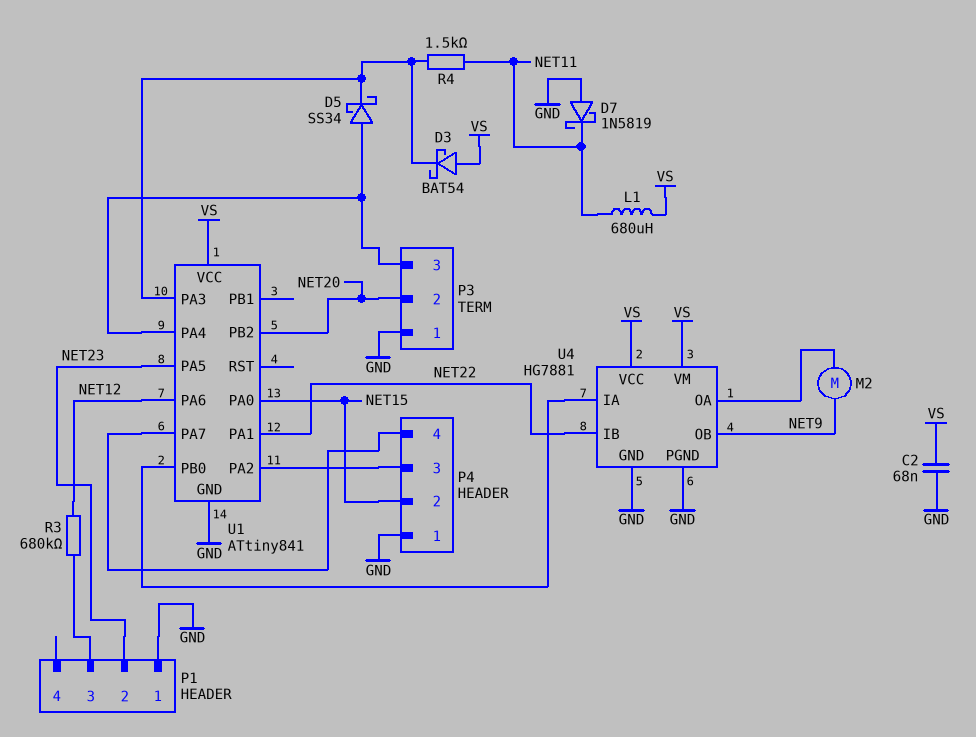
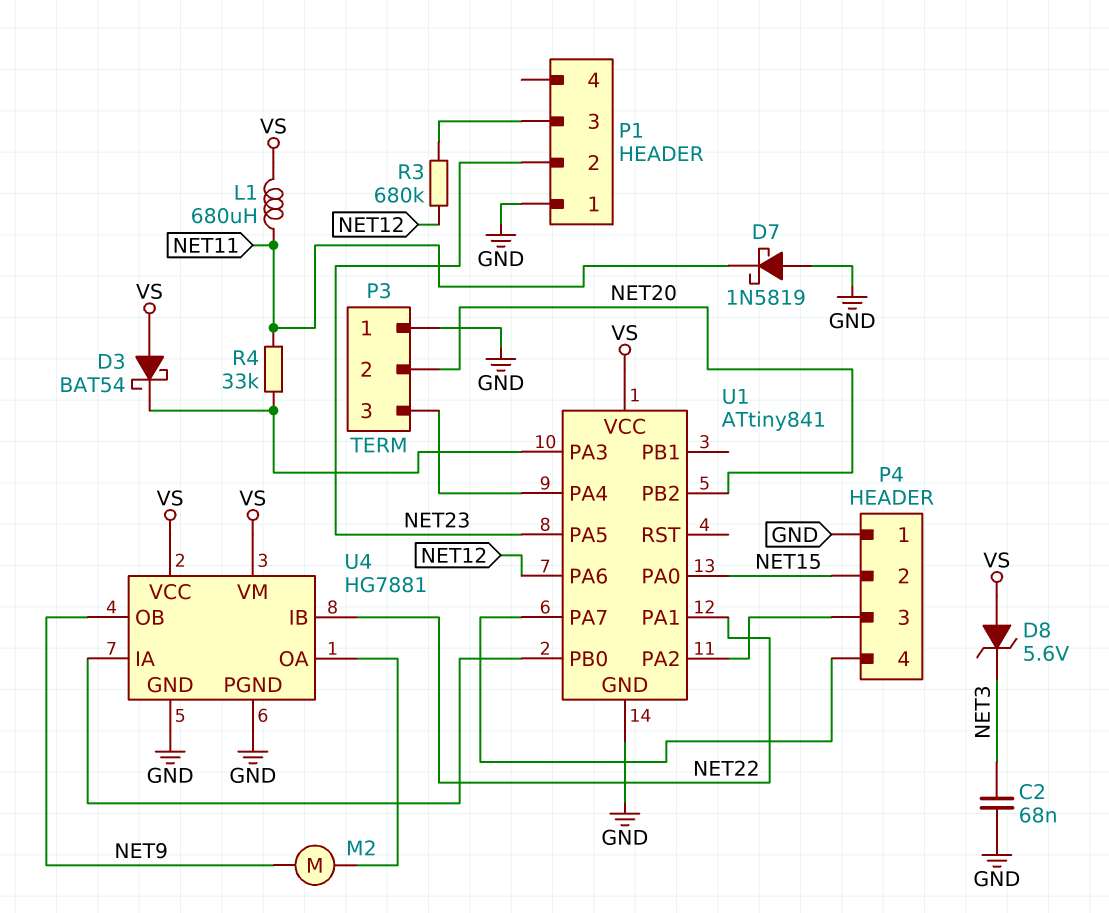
C2: 68nF (GND, VS) -> 68nF (GND, NET3)
D5: schottky SS34 (A P3/3, K U1/PA3) -> none
D8: none -> zener 5.6V (A VS, K NET3)
R4: 1.5k (NET11, U1/PA3) -> 33k (NET11, U1/PA3)

